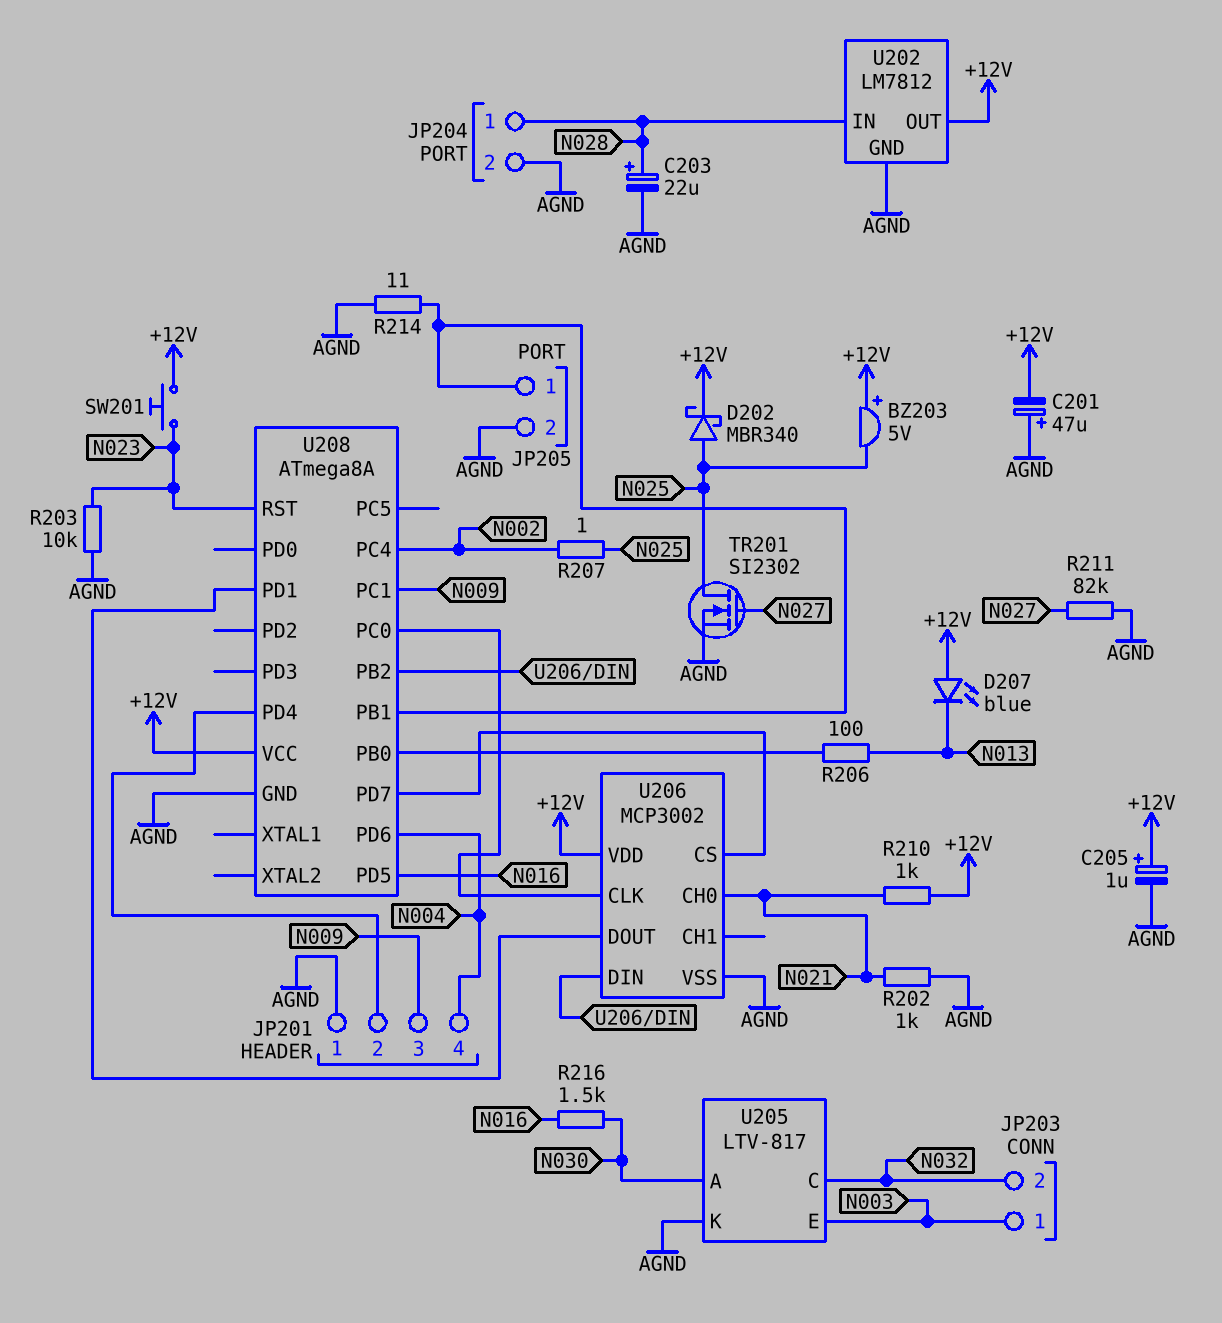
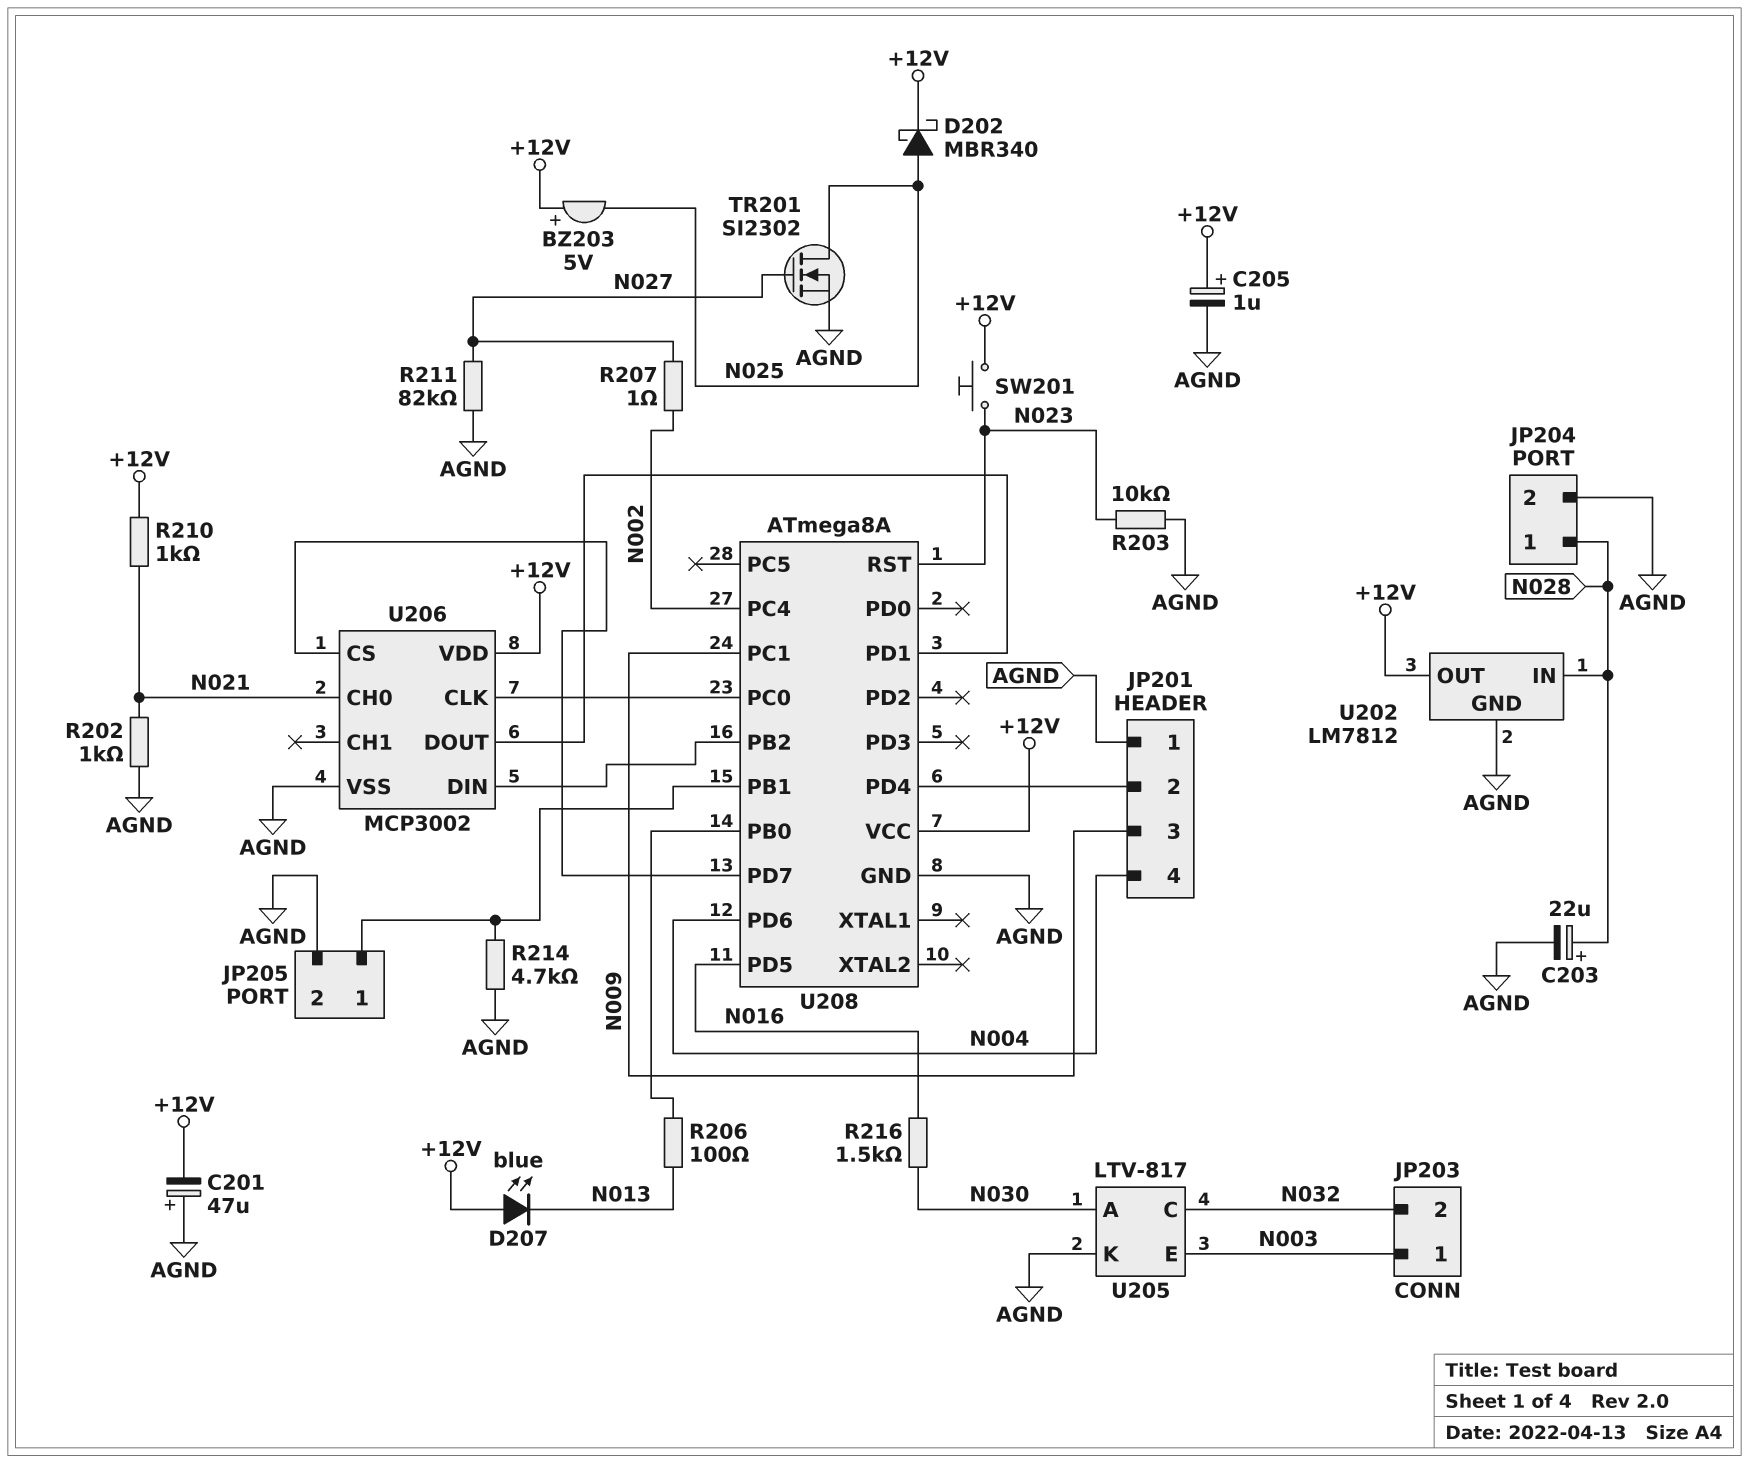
R207: 1 (N002, N025) -> 1 (N002, N027)
R214: 11 (AGND, JP205/1) -> 4.7k (AGND, JP205/1)

